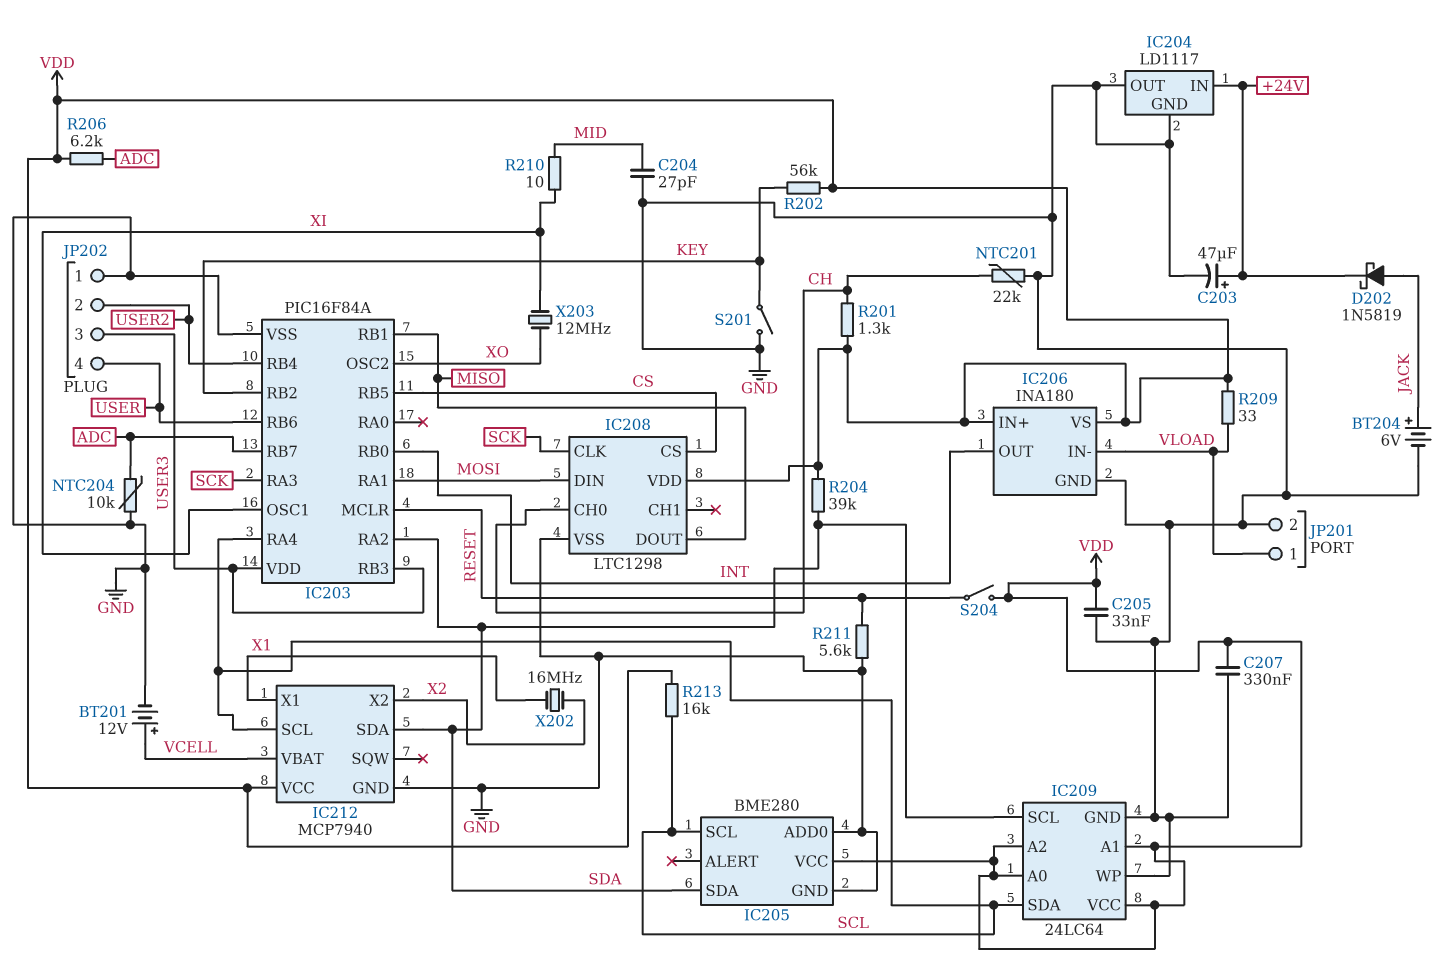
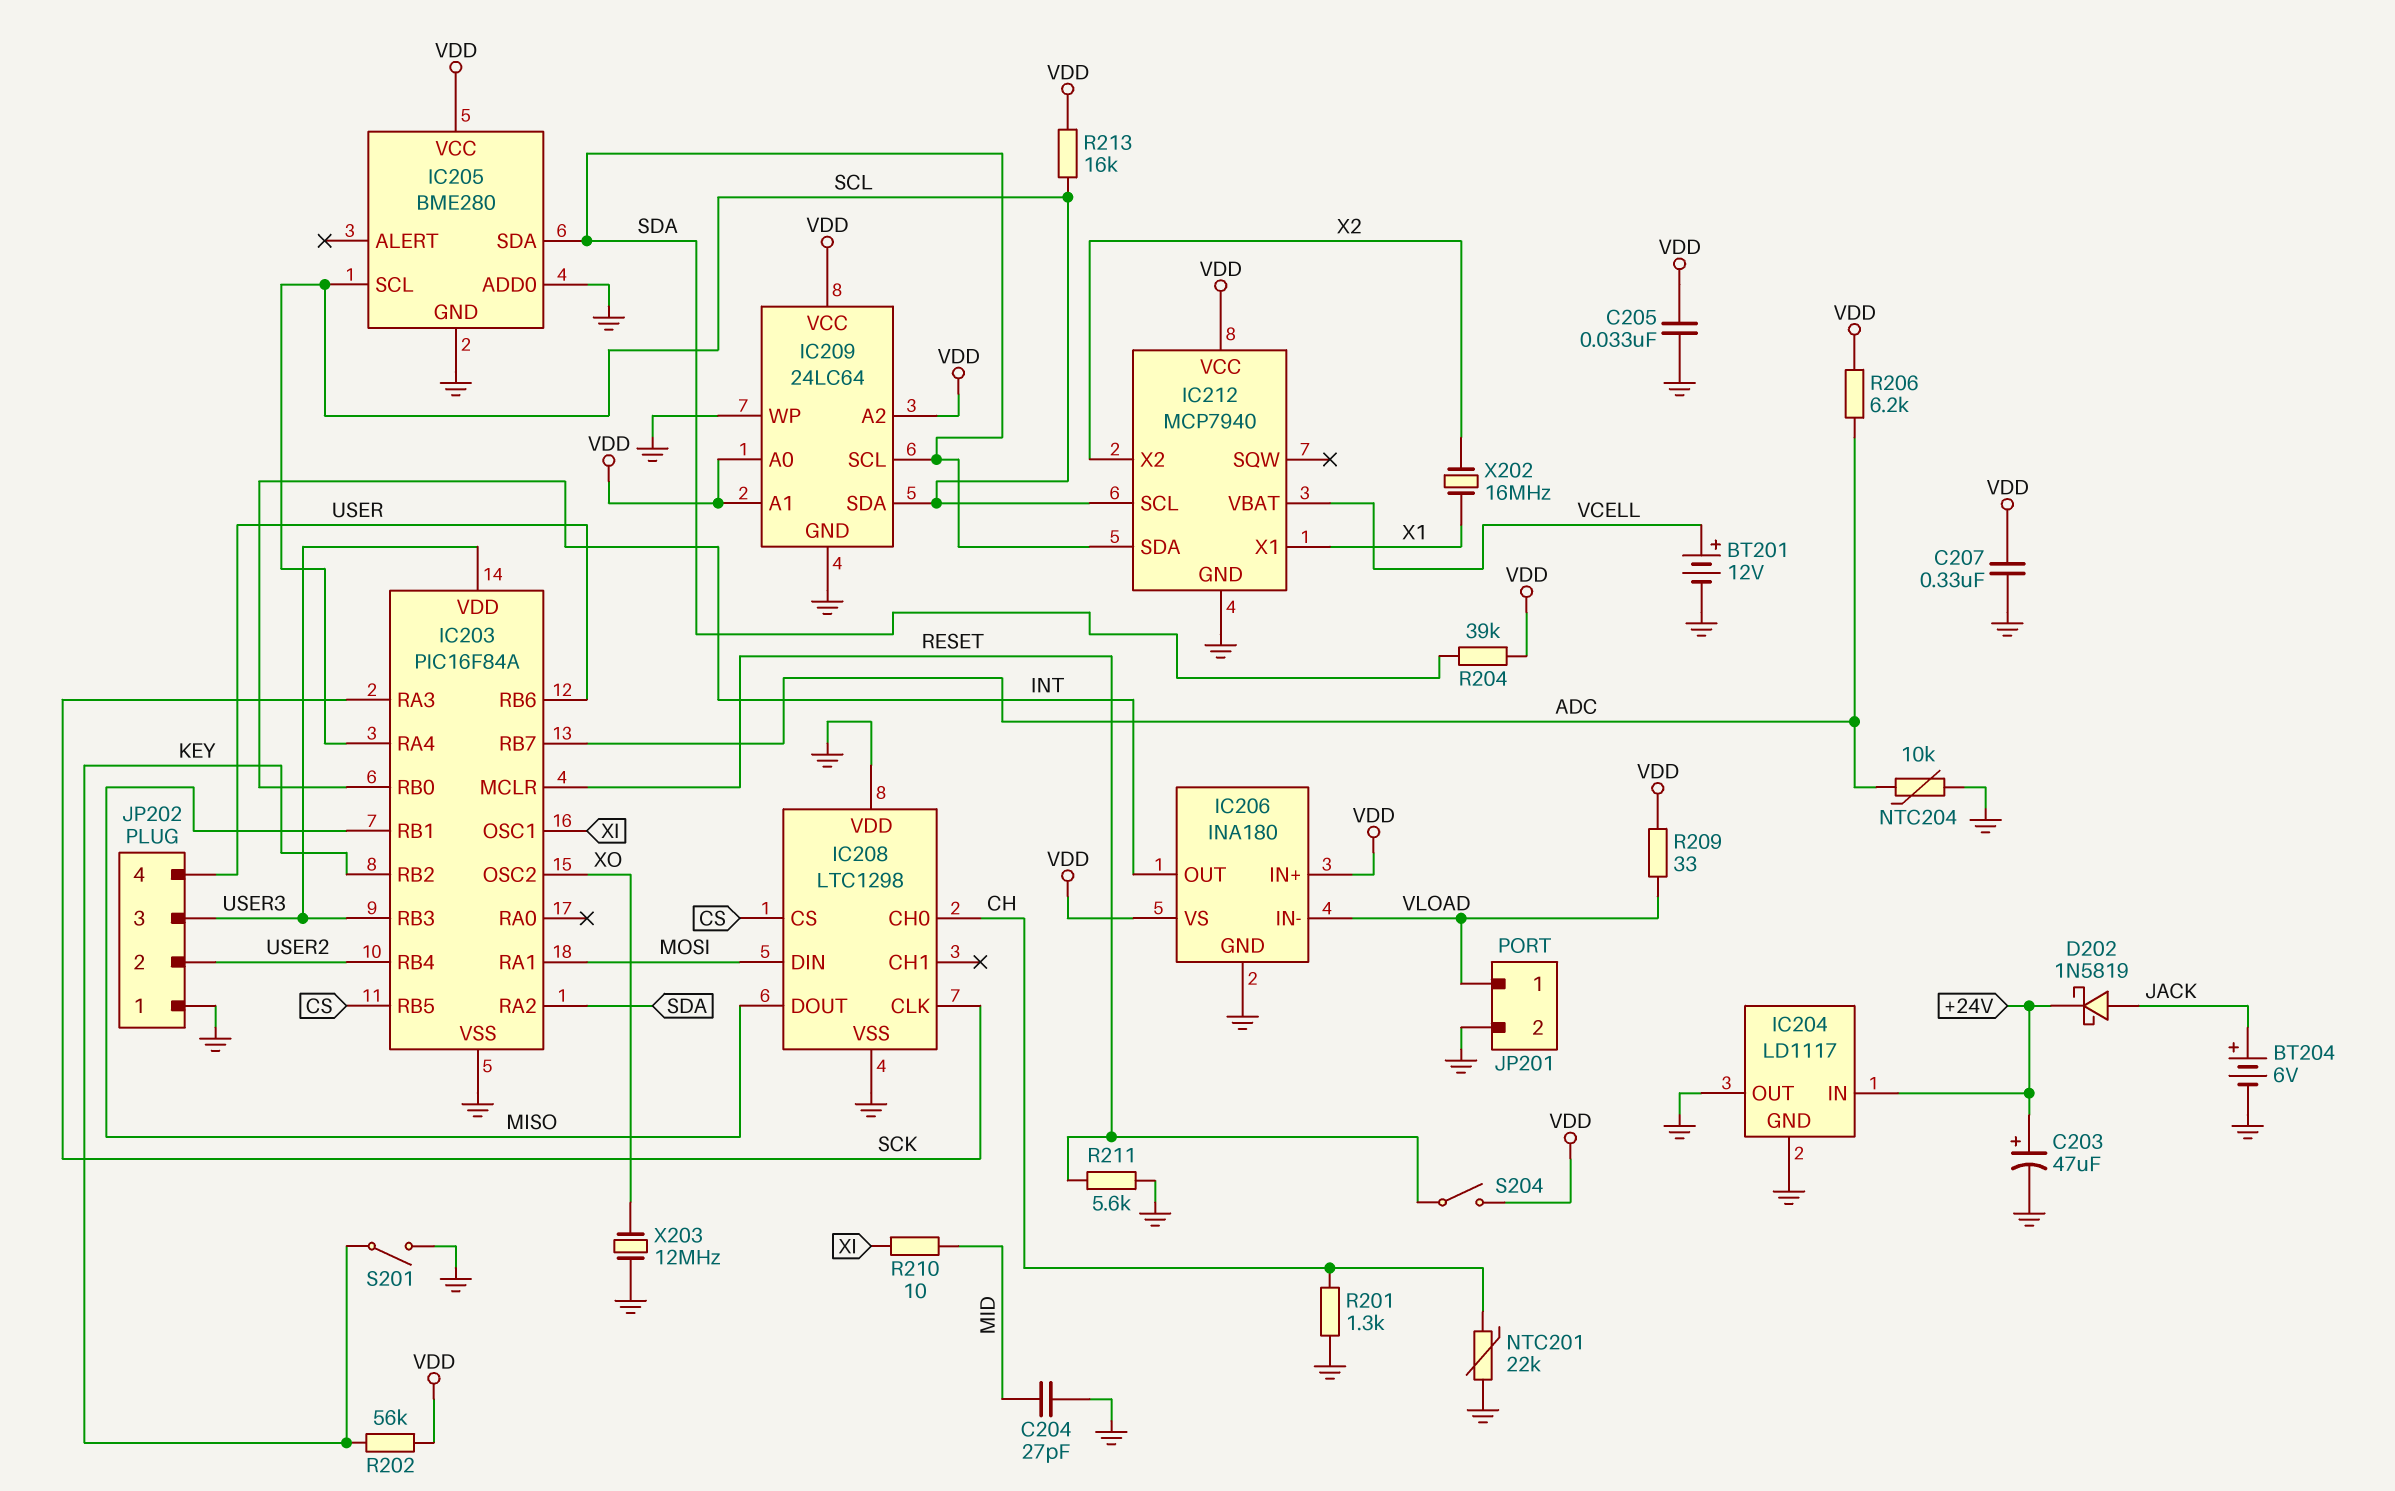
IC208 pin VDD: VDD -> GND
R201: 1.3k (CH, VDD) -> 1.3k (CH, GND)
X203: 12MHz (XI, XO) -> 12MHz (GND, XO)

